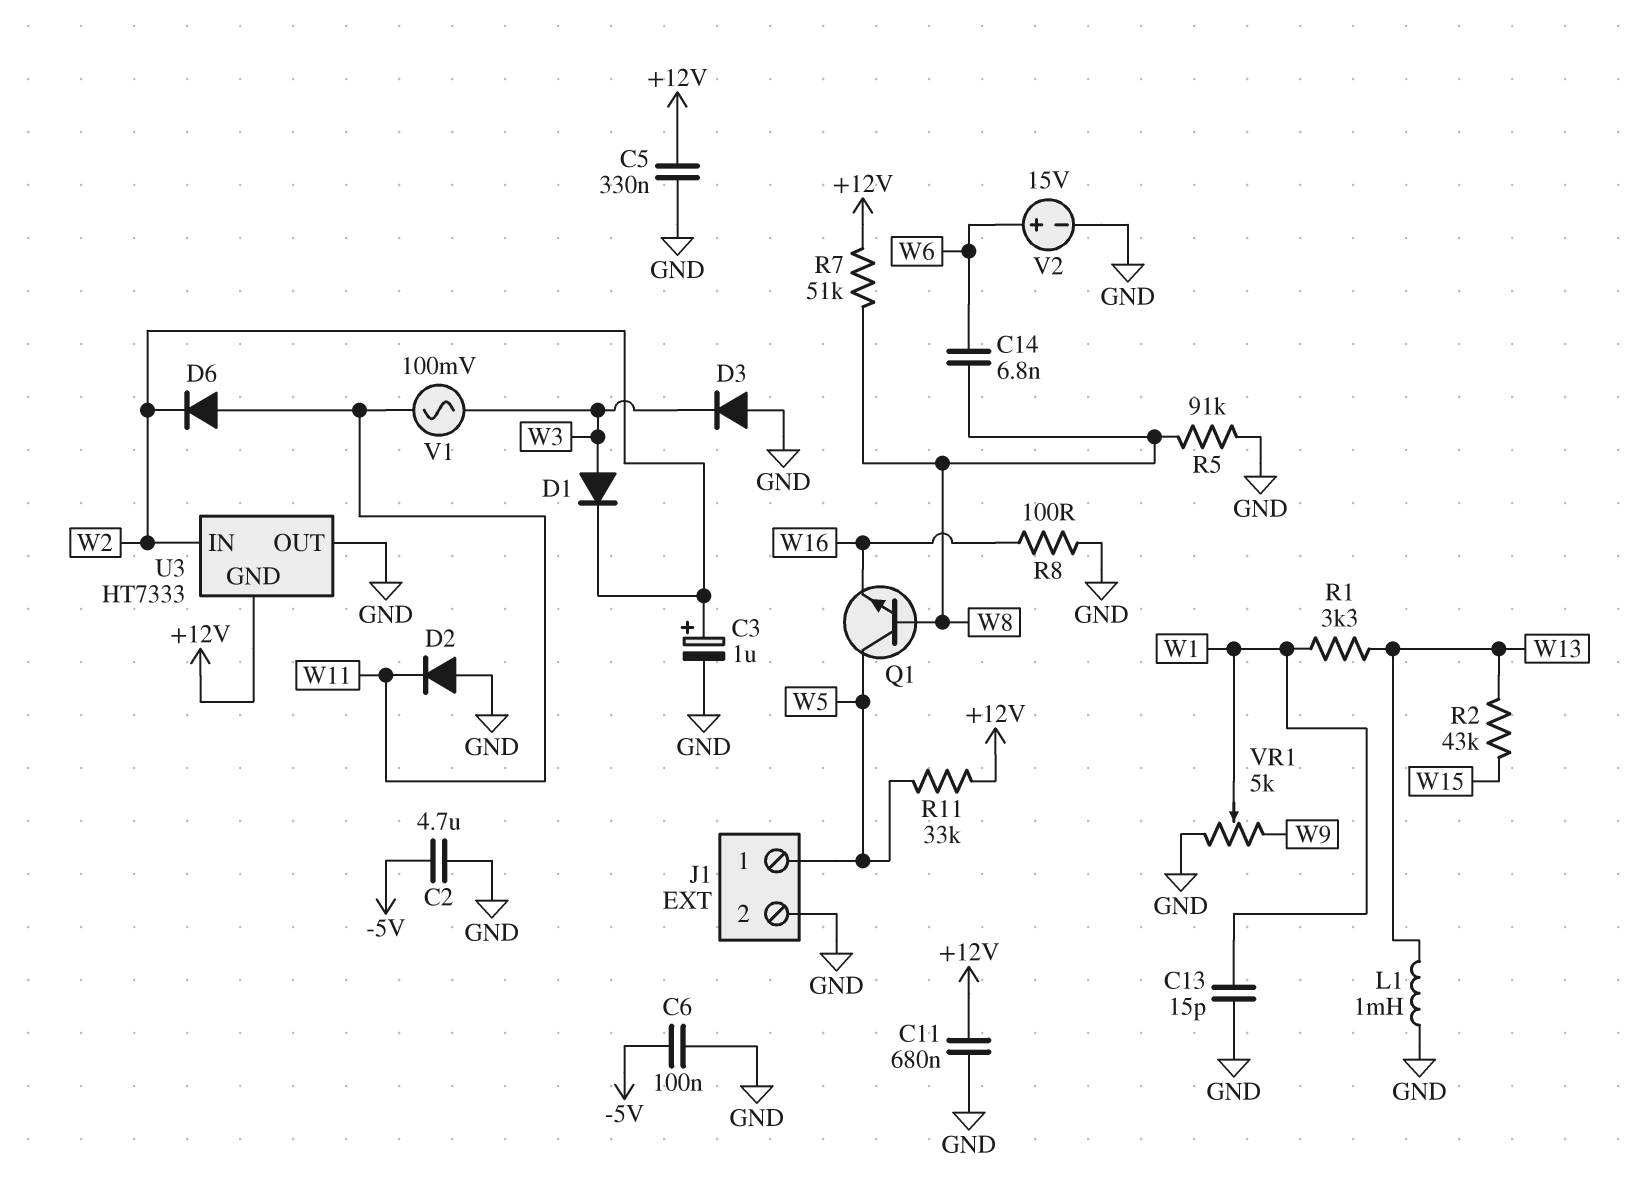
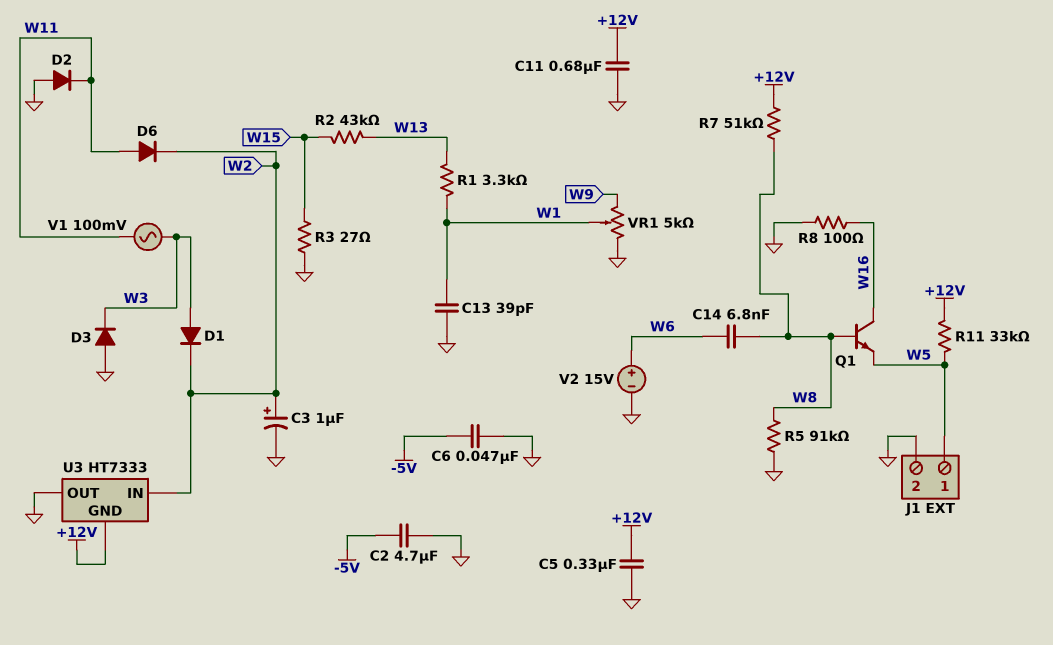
C6: 100nF (-5V, GND) -> 47nF (-5V, GND)
C13: 15pF (GND, W1) -> 39pF (GND, W1)
L1: 1mH (GND, W13) -> none
Q1: NPN (B W8, C W5, E W16) -> NPN (B W8, C W16, E W5)
R3: none -> 27 (GND, W15)

